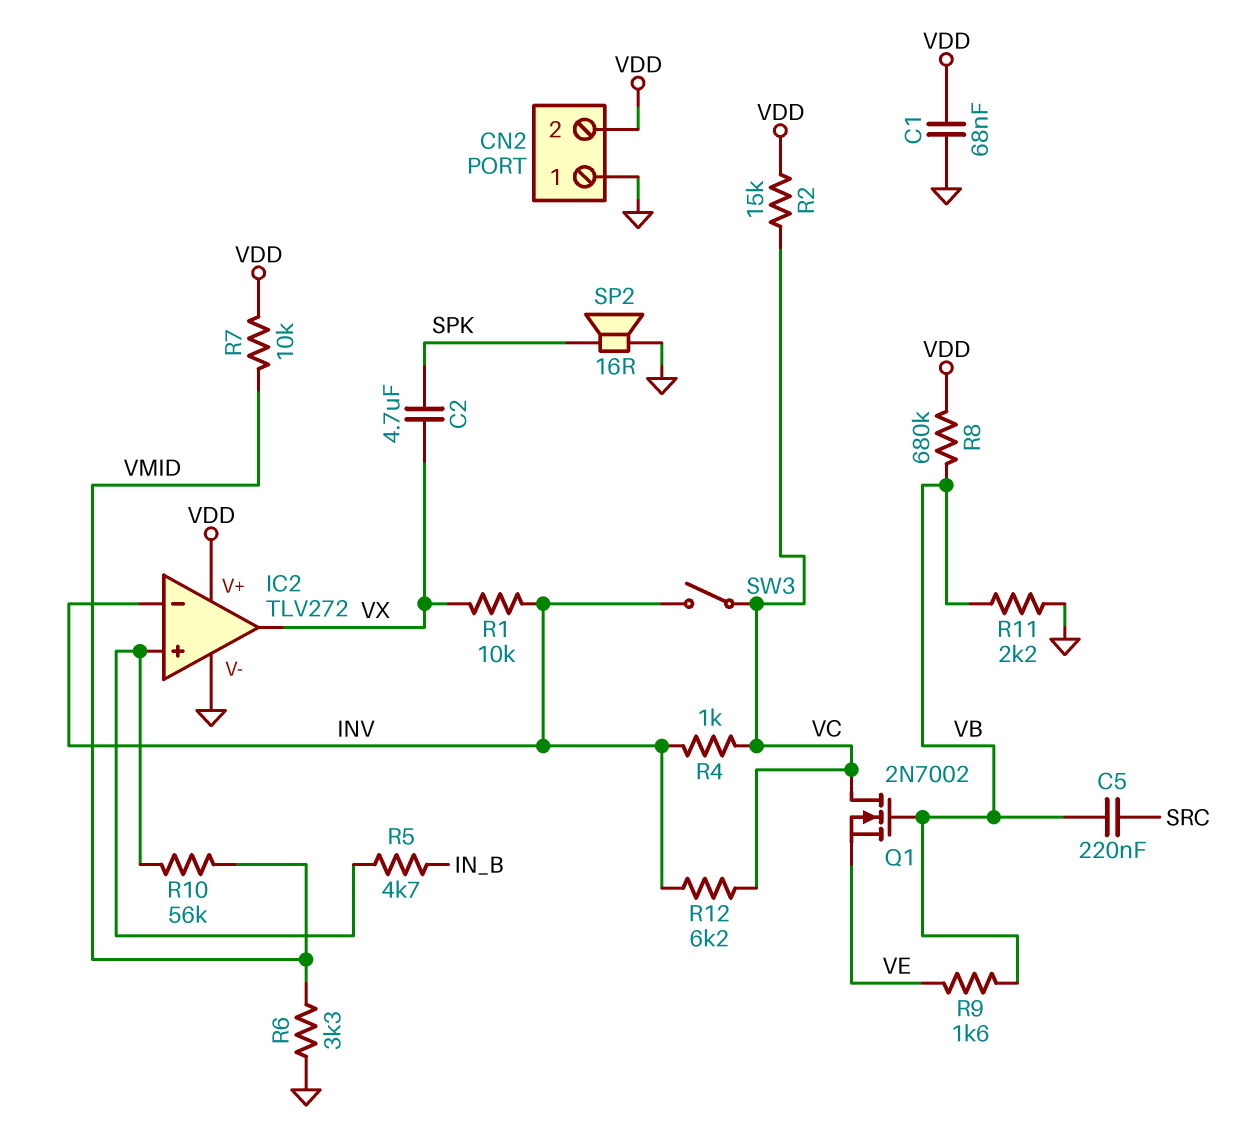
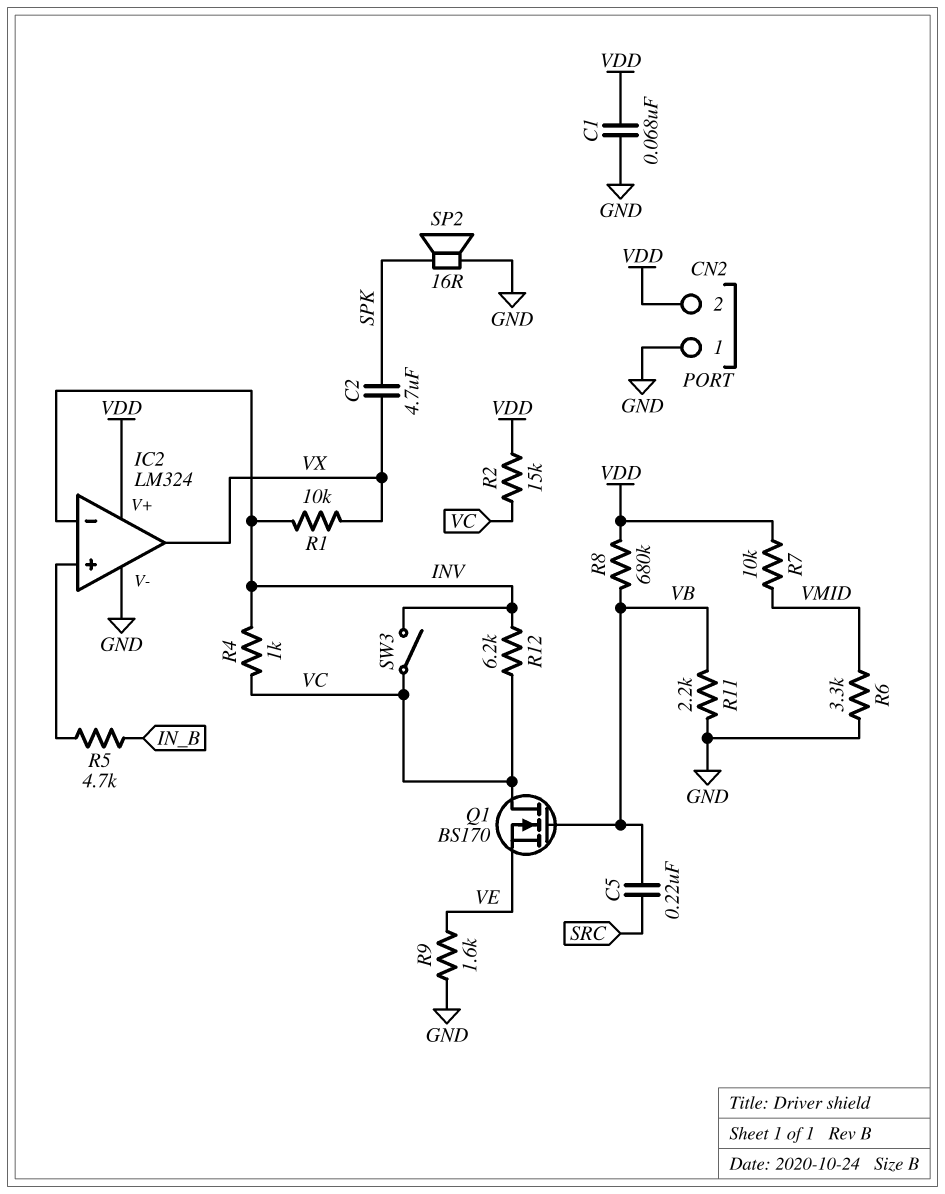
IC2: TLV272 -> LM324
Q1: NMOS 2N7002 (G VB, D VC, S VE) -> NMOS BS170 (G VB, D VC, S VE)
R9: 1.6k (VB, VE) -> 1.6k (GND, VE)
R10: 56k (IC2/in+, VMID) -> none

